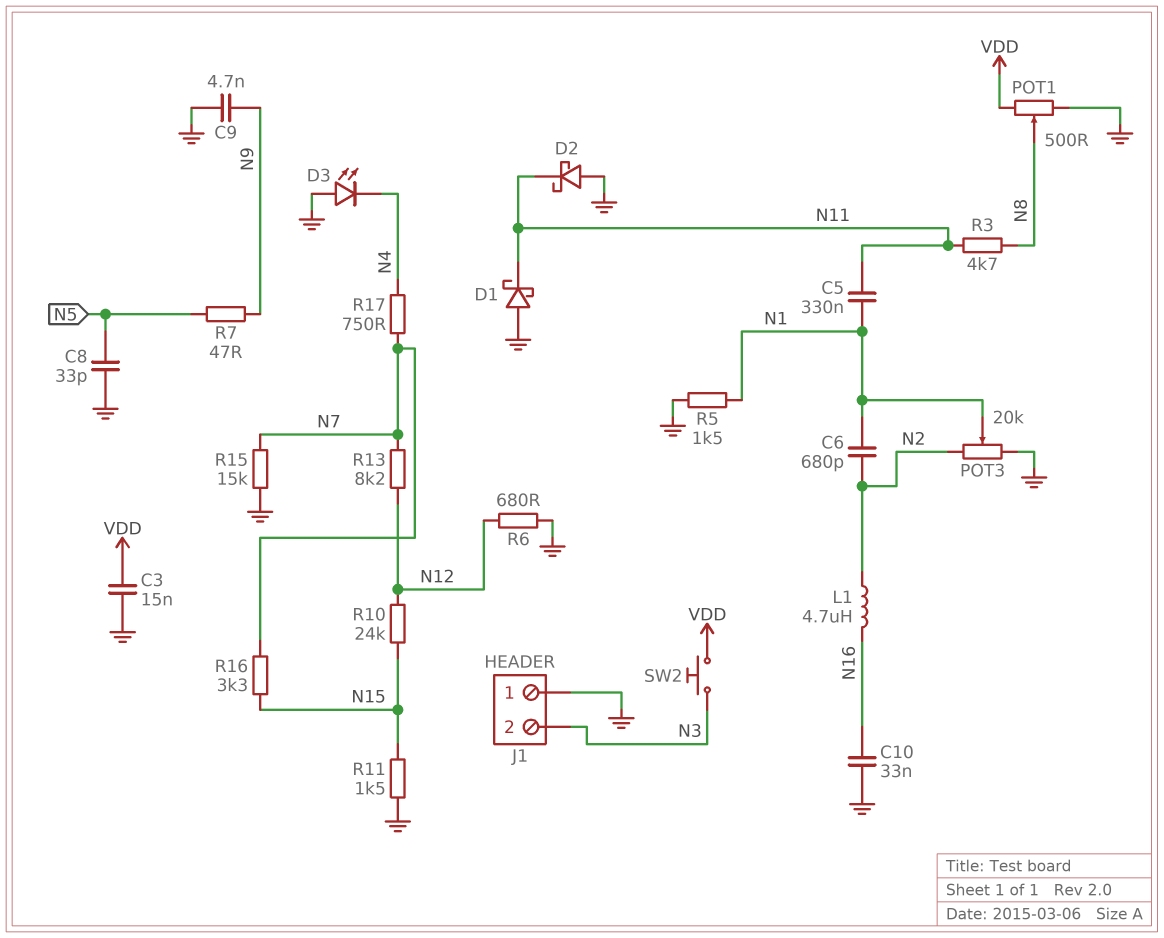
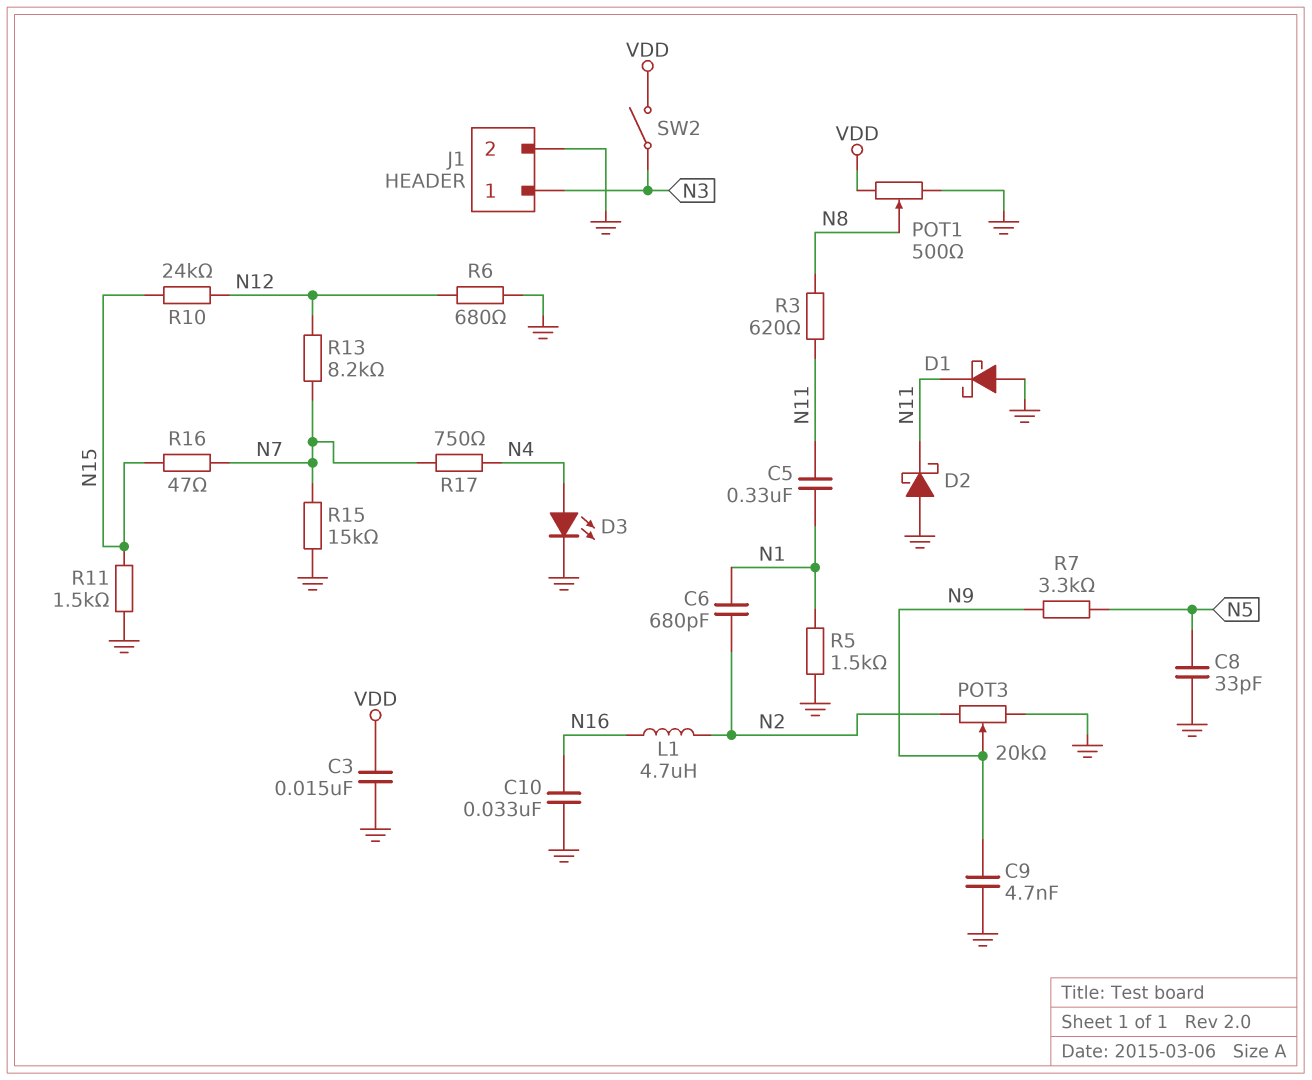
D3: LED (A GND, K N4) -> LED (A N4, K GND)
J1 pin 1: GND -> N3
J1 pin 2: N3 -> GND
POT3: 20k (GND, N2, wiper N1) -> 20k (GND, N2, wiper N9)
R3: 4.7k (N8, N11) -> 620 (N8, N11)
R7: 47 (N5, N9) -> 3.3k (N5, N9)
R16: 3.3k (N7, N15) -> 47 (N7, N15)
SW2: button (N3, VDD) -> switch (N3, VDD)

